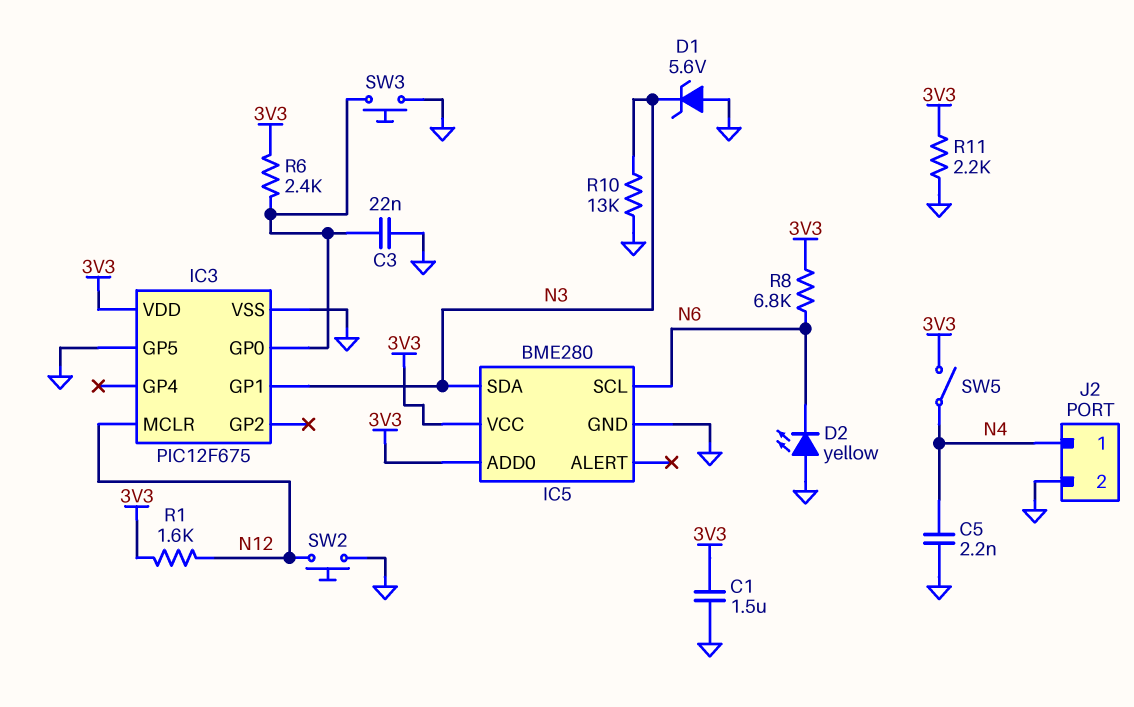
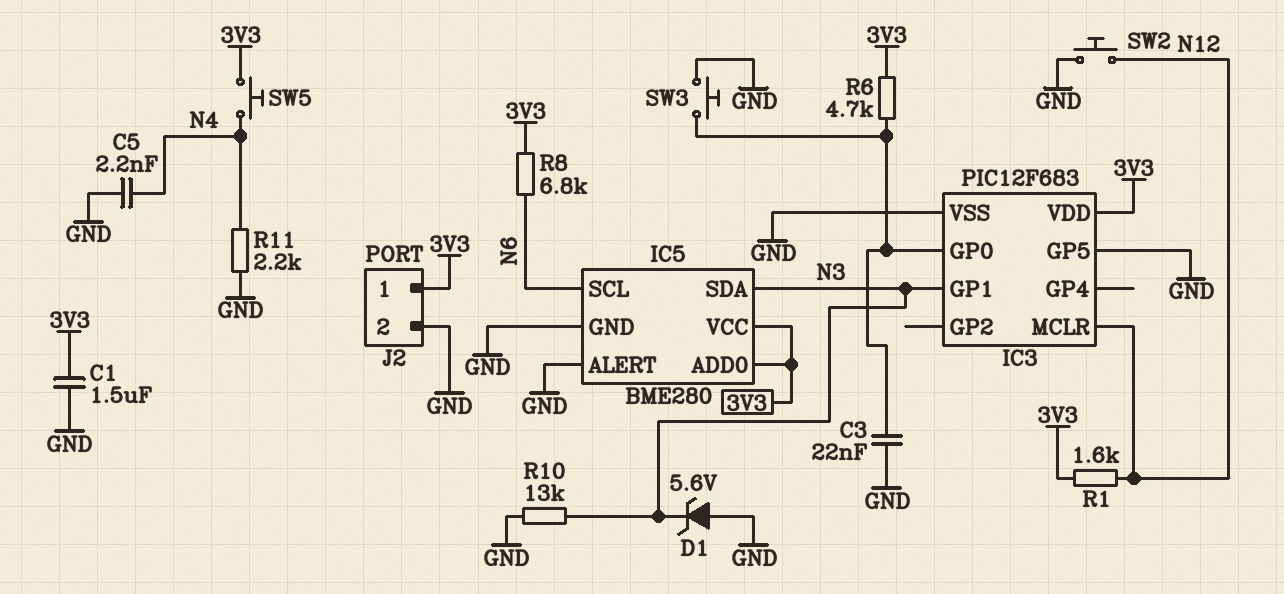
D2: LED yellow (A GND, K N6) -> none
IC3: PIC12F675 -> PIC12F683
IC5 pin ALERT: none -> GND
J2 pin 1: N4 -> 3V3
R6: 2.4k (3V3, IC3/GP0) -> 4.7k (3V3, IC3/GP0)
R11: 2.2k (3V3, GND) -> 2.2k (GND, N4)
SW5: switch (3V3, N4) -> button (3V3, N4)

